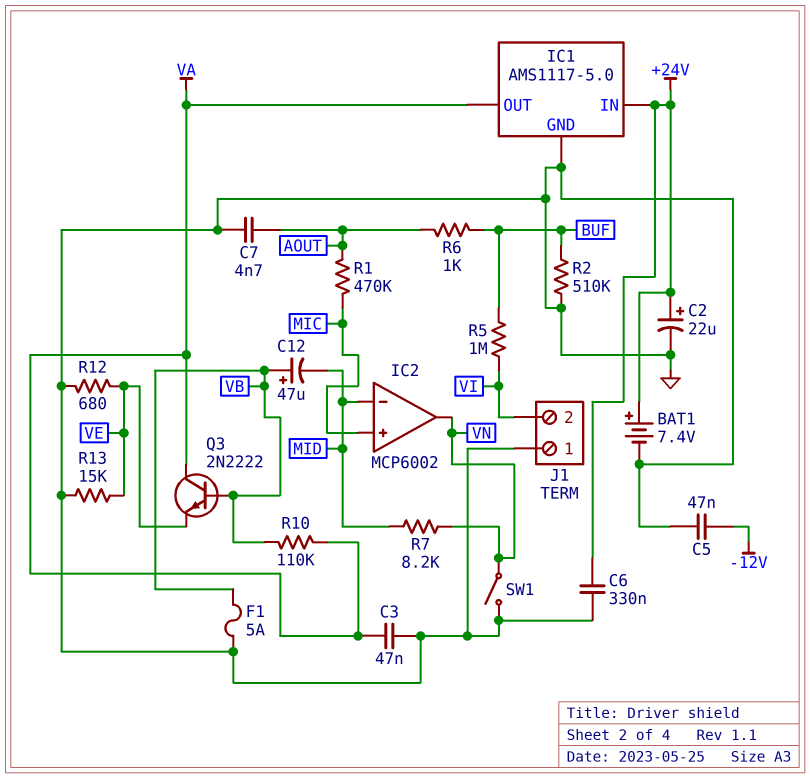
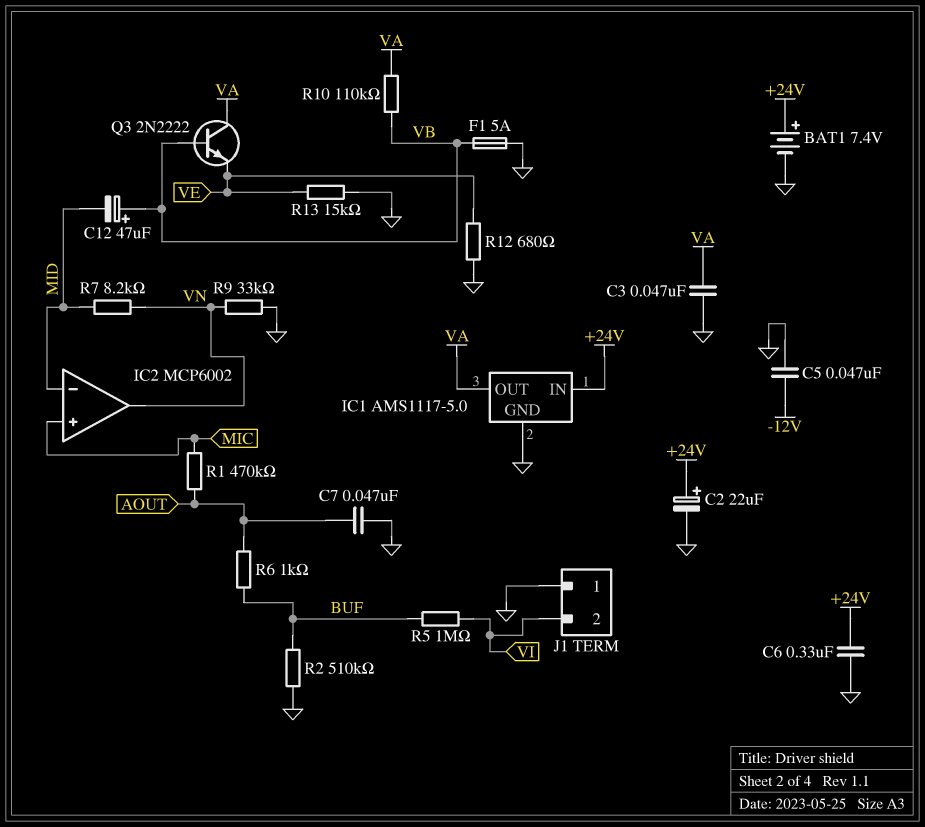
C7: 4.7nF (AOUT, GND) -> 47nF (AOUT, GND)
R9: none -> 33k (GND, VN)
SW1: switch (GND, VN) -> none

